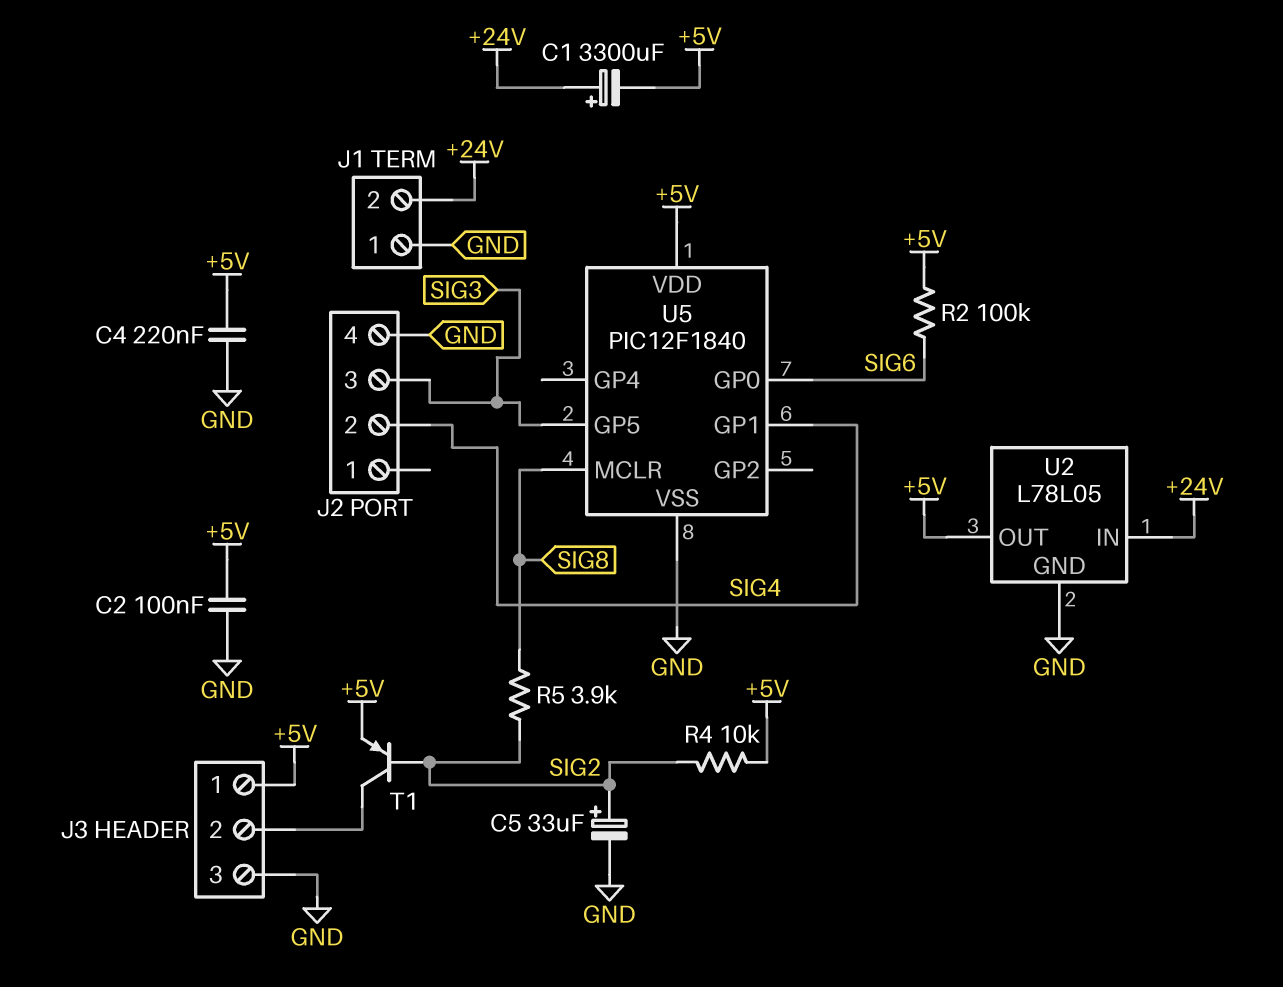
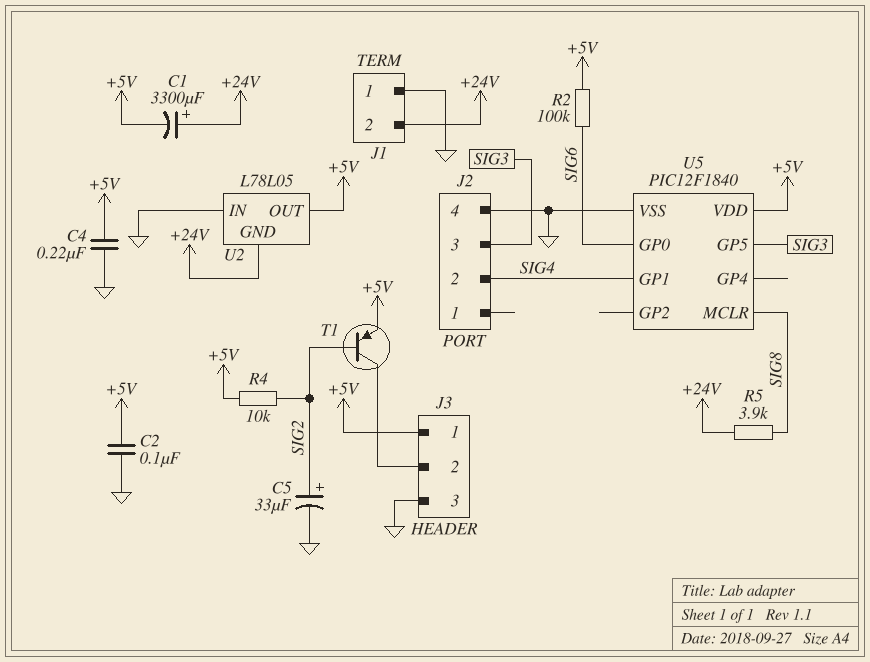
R5: 3.9k (SIG2, SIG8) -> 3.9k (+24V, SIG8)
U2 pin GND: GND -> +24V
U2 pin IN: +24V -> GND

